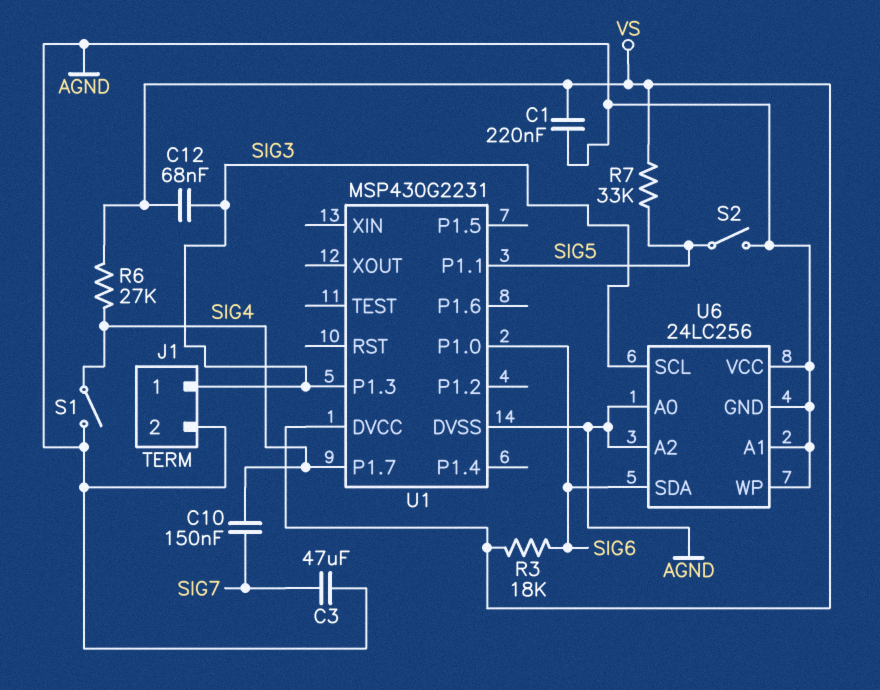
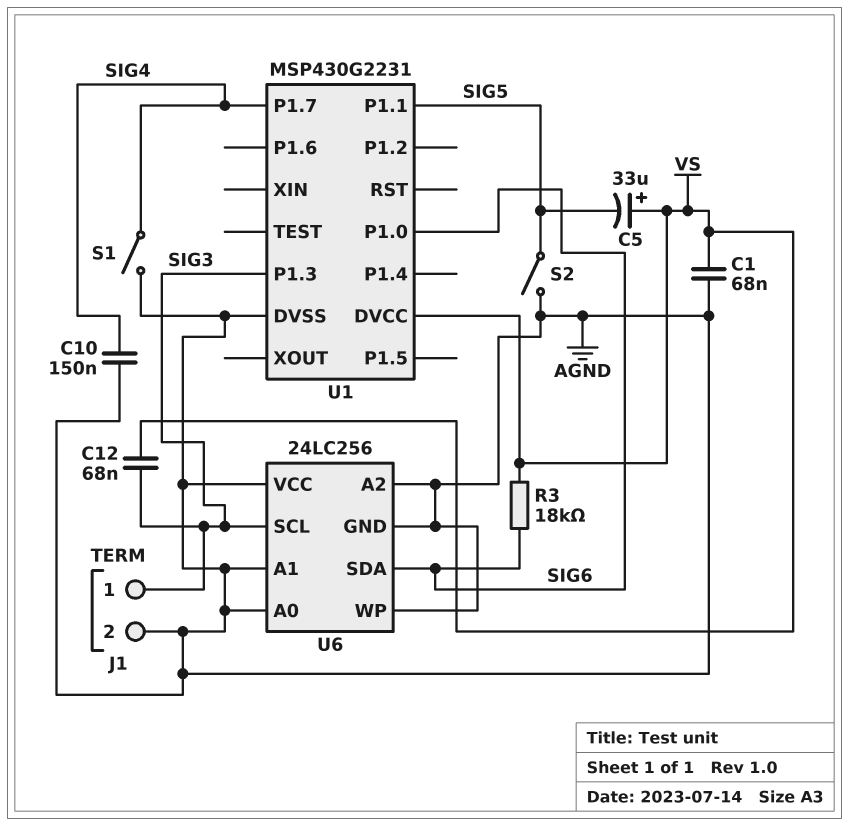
C1: 220nF (AGND, VS) -> 68nF (AGND, VS)
C3: 47uF (AGND, SIG7) -> none
C5: none -> 33uF (plus VS, minus SIG5)
C10: 150nF (SIG4, SIG7) -> 150nF (AGND, SIG4)
R6: 27k (SIG4, VS) -> none
R7: 33k (SIG5, VS) -> none

